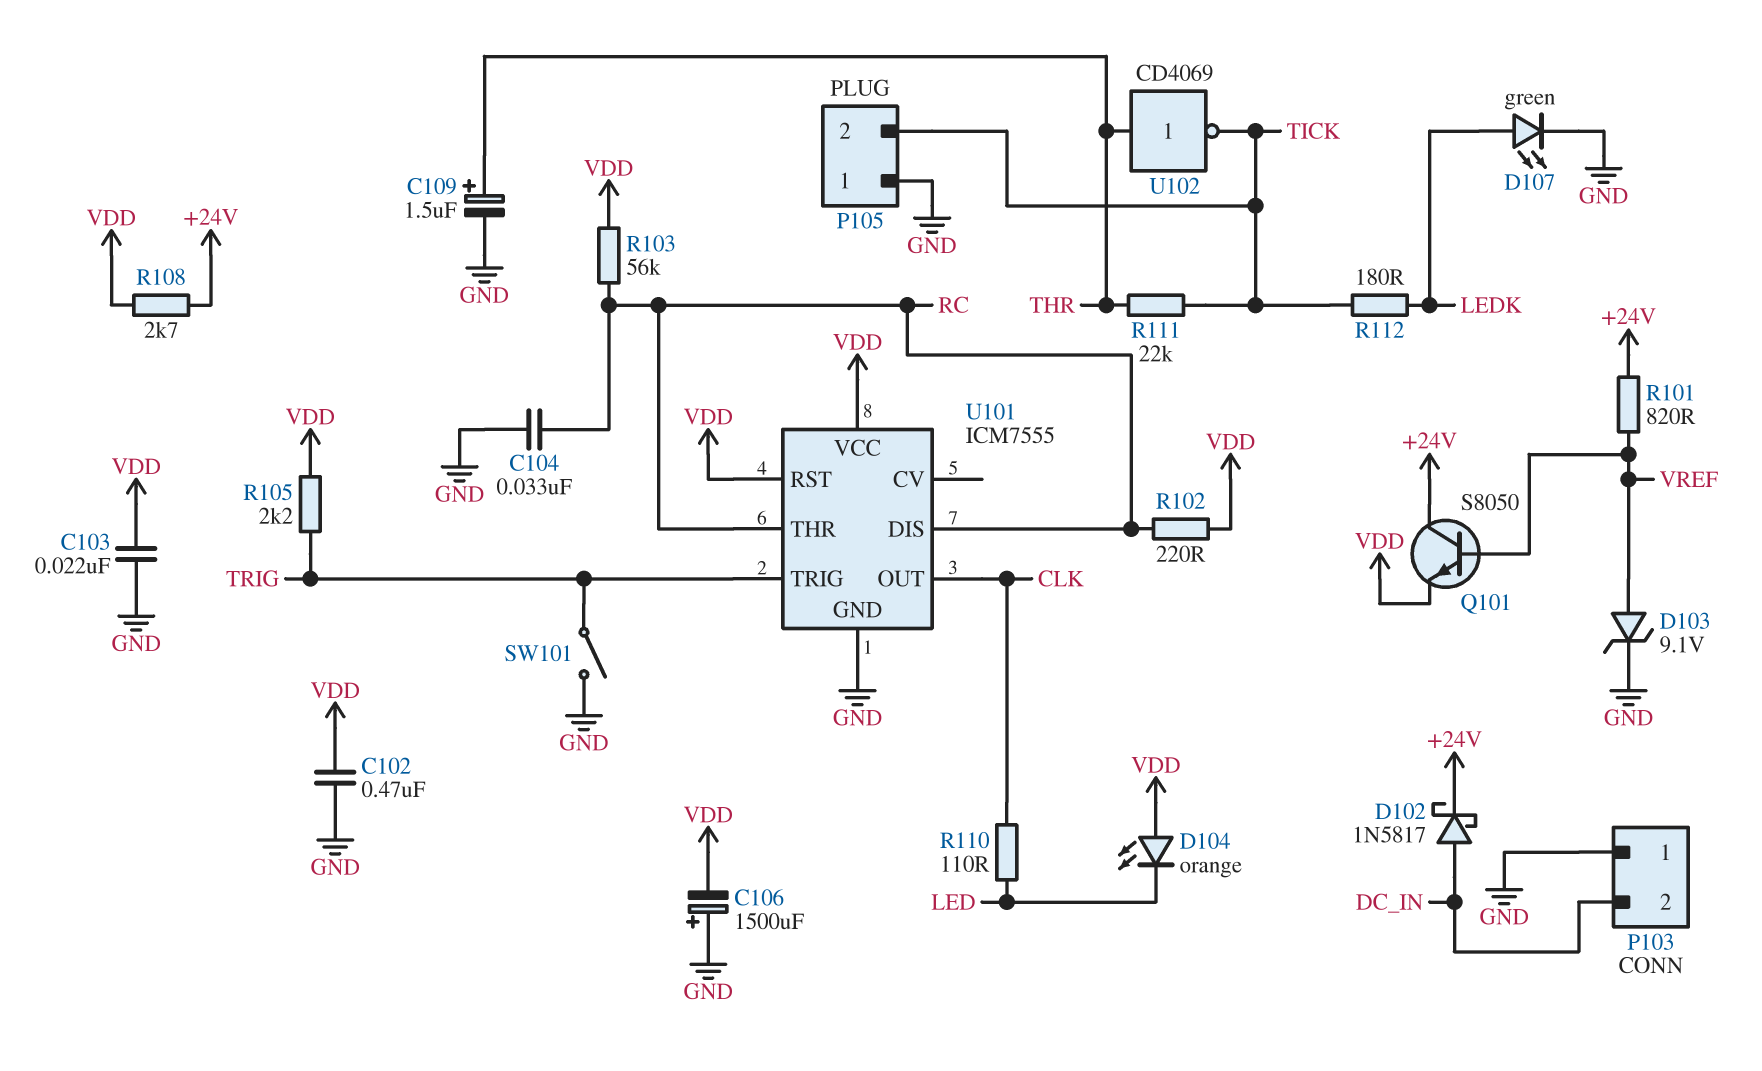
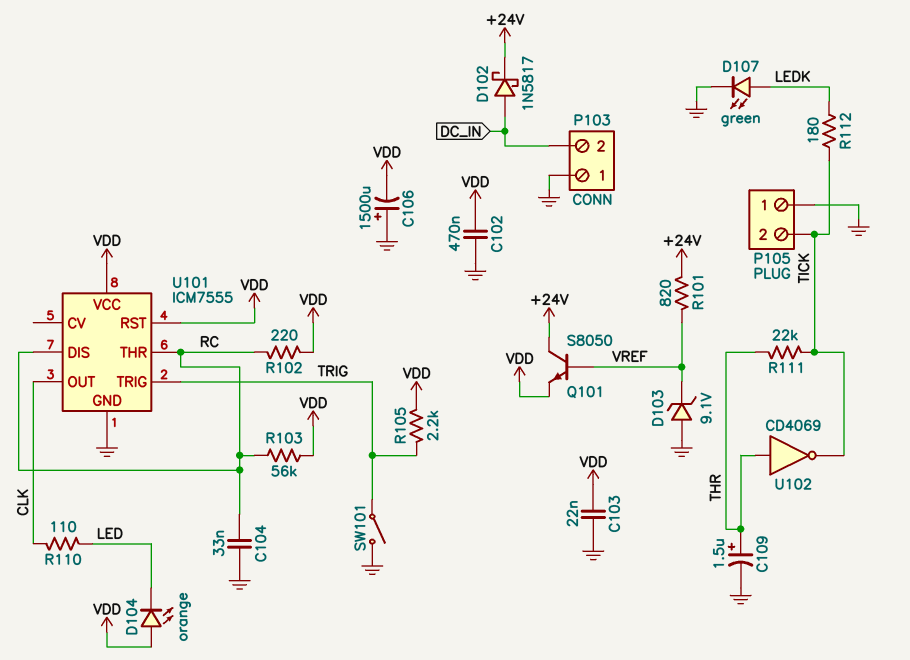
D103: zener 9.1V (A VREF, K GND) -> zener 9.1V (A GND, K VREF)
R108: 2.7k (+24V, VDD) -> none

